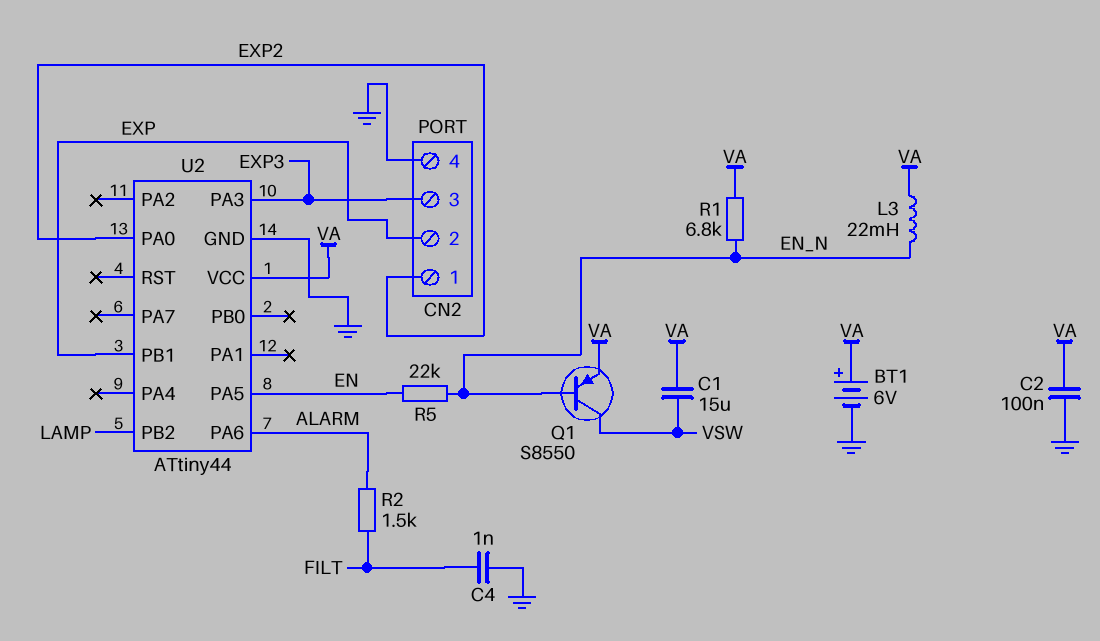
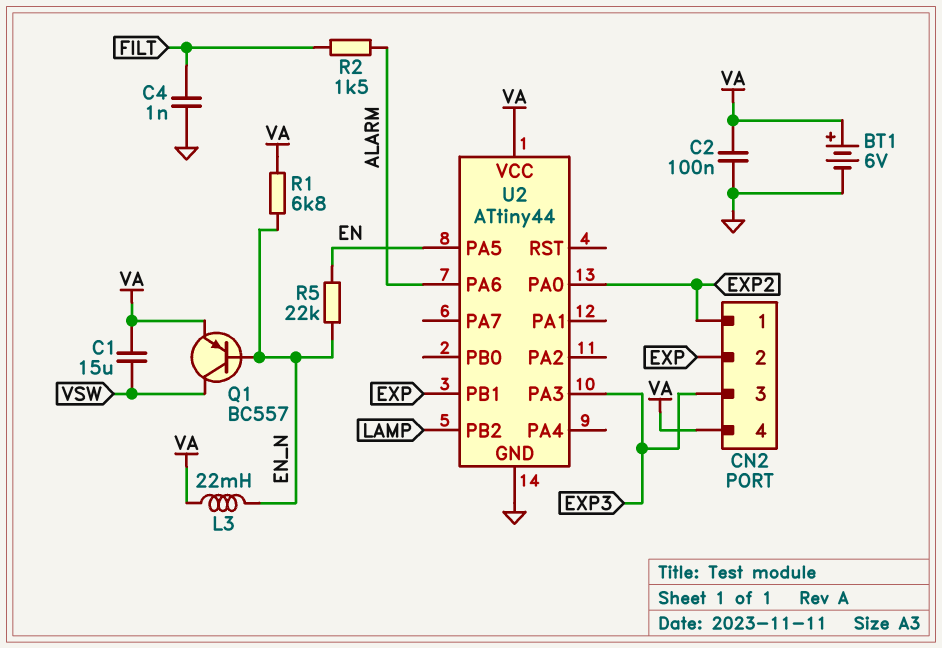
CN2 pin 4: GND -> VA
Q1: PNP S8550 (B EN_N, C VSW, E VA) -> PNP BC557 (B EN_N, C VSW, E VA)

